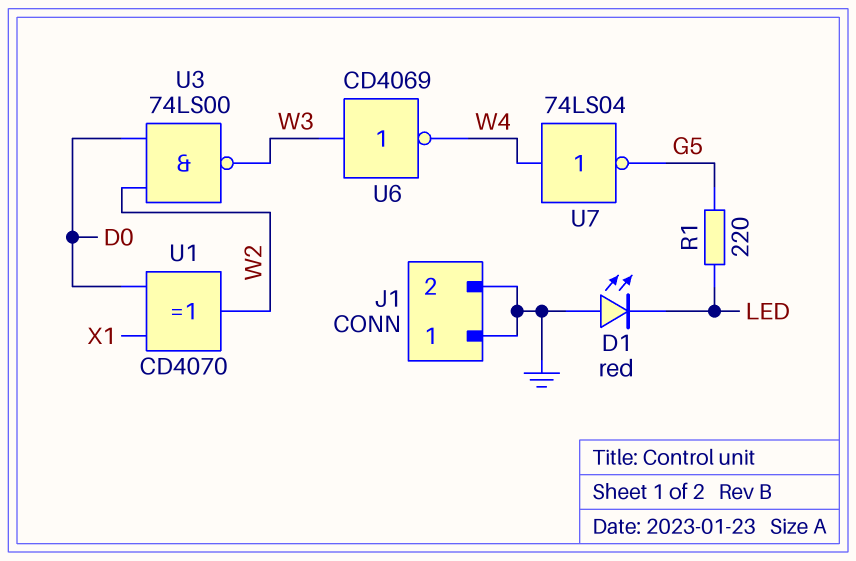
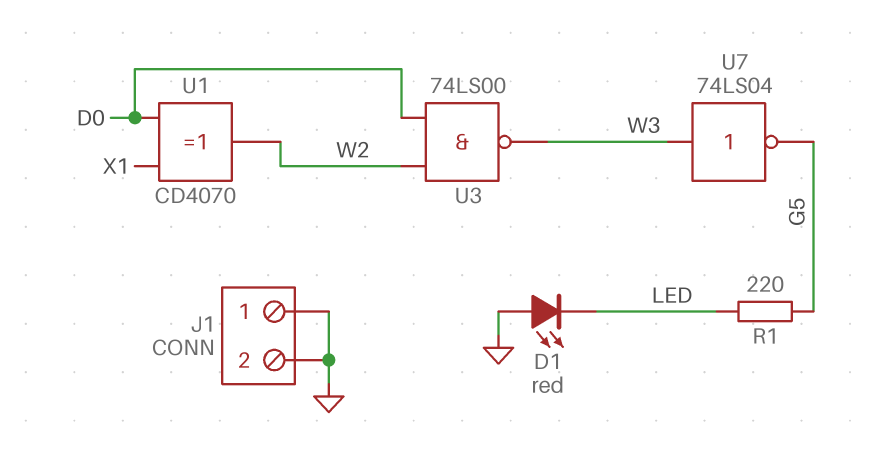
U6: NOT CD4069 (in W3, out W4) -> none
U7: NOT 74LS04 (in W4, out G5) -> NOT 74LS04 (in W3, out G5)

